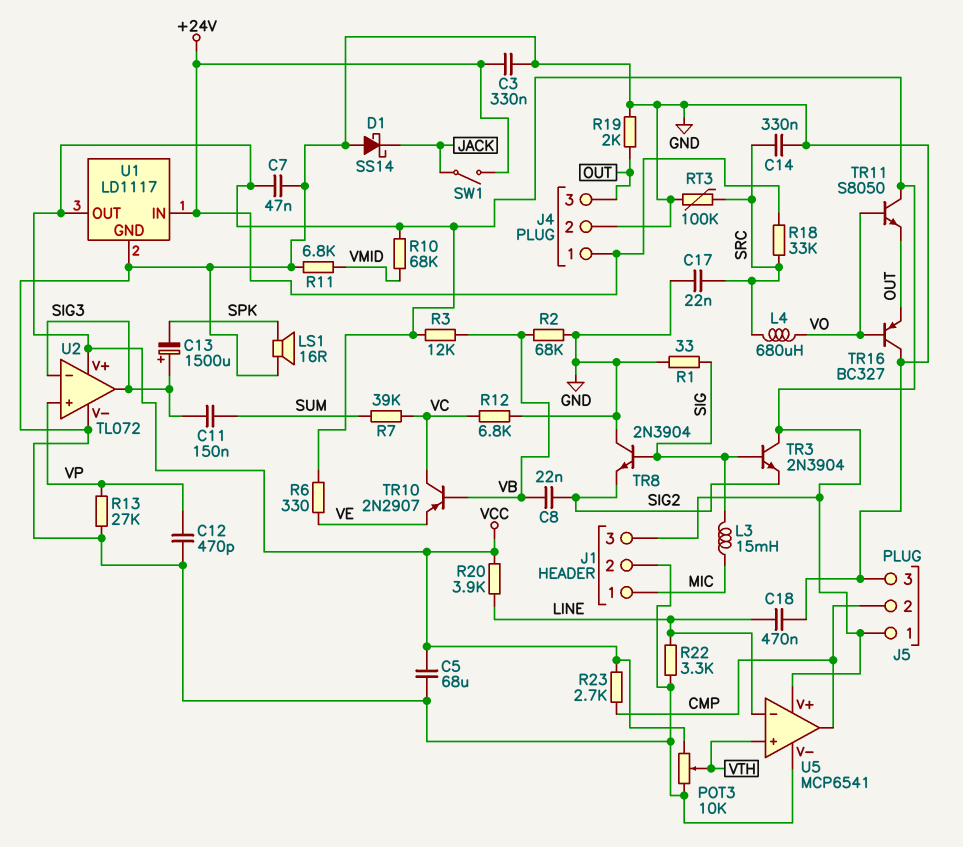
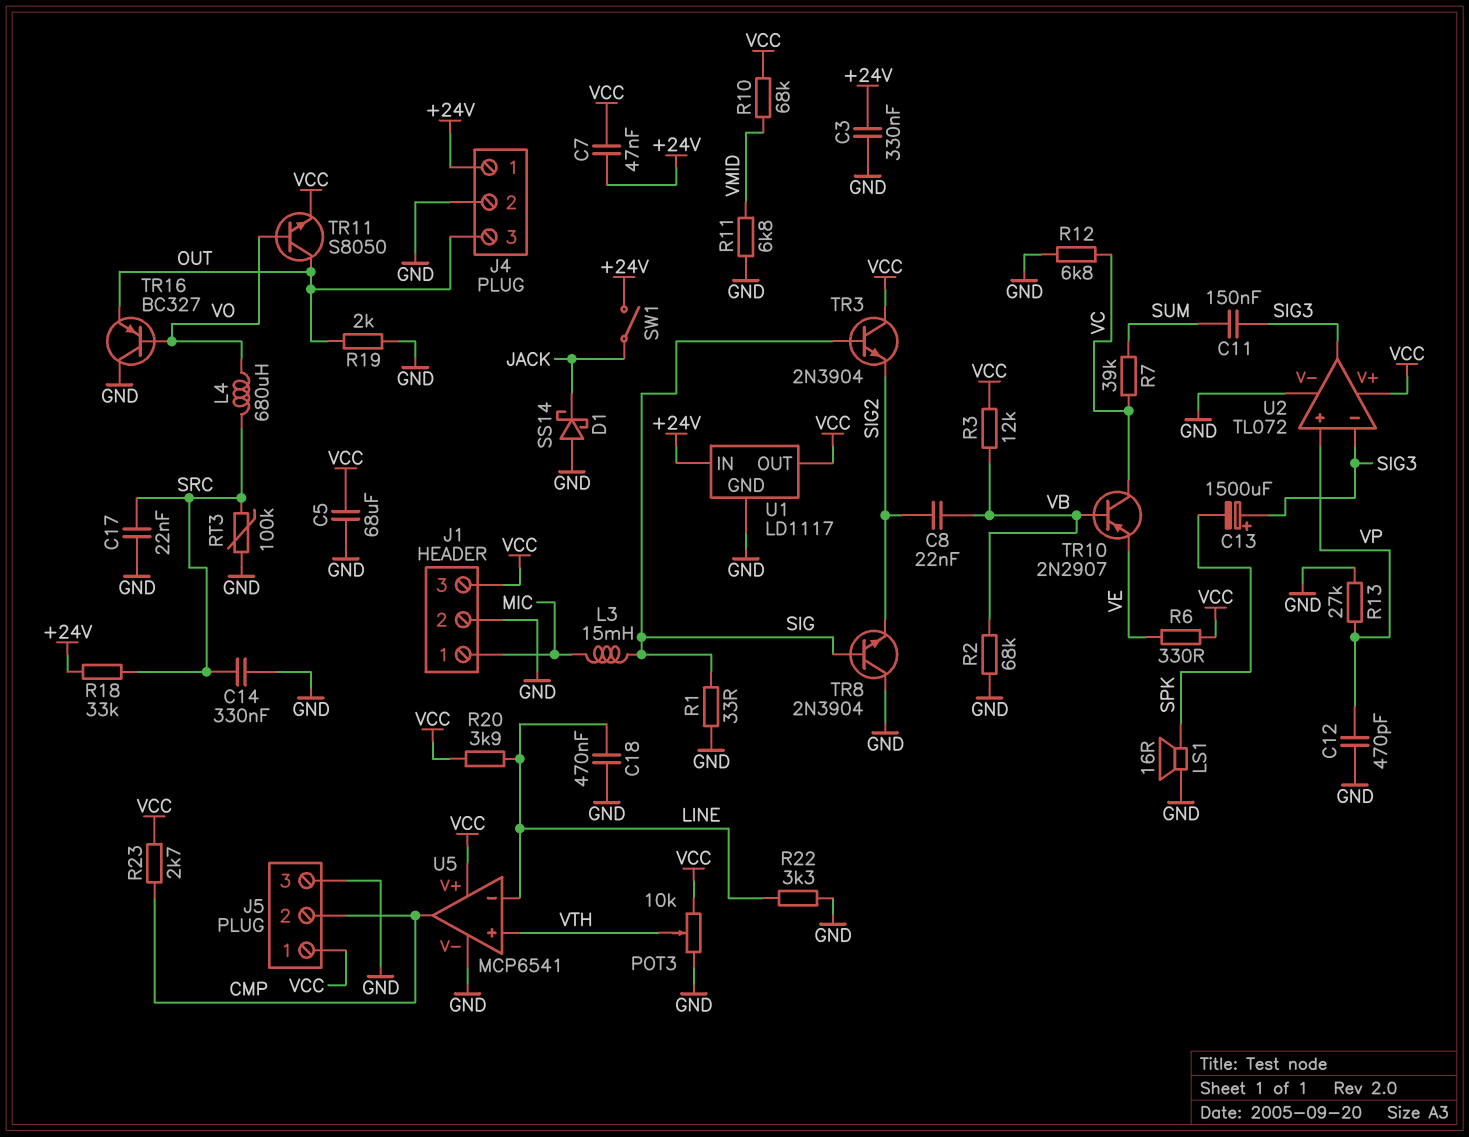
C7: 47nF (GND, VCC) -> 47nF (+24V, VCC)
TR11: NPN S8050 (B VO, C VCC, E OUT) -> NPN S8050 (B VO, C OUT, E VCC)

